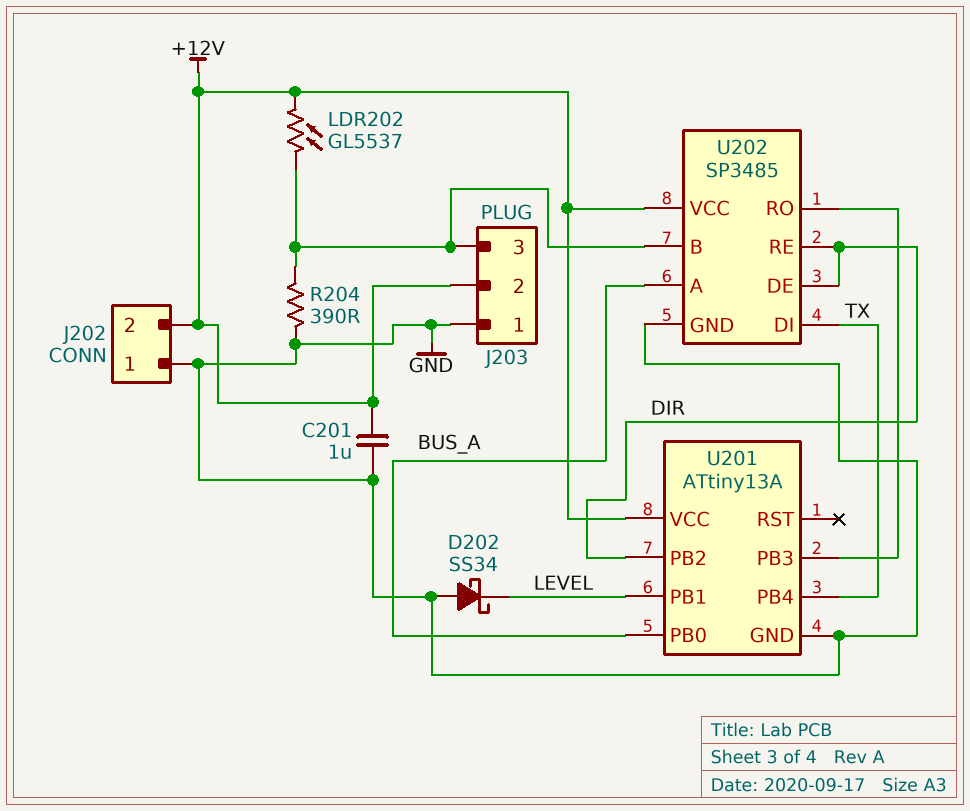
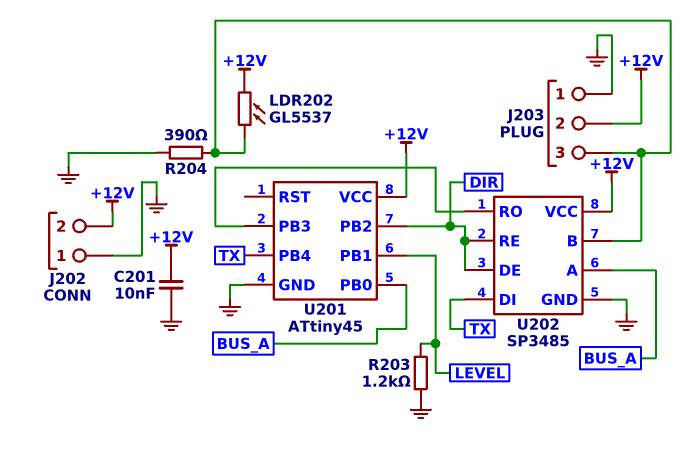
C201: 1uF (+12V, GND) -> 10nF (+12V, GND)
D202: schottky SS34 (A GND, K LEVEL) -> none
R203: none -> 1.2k (GND, LEVEL)
U201: ATtiny13A -> ATtiny45

